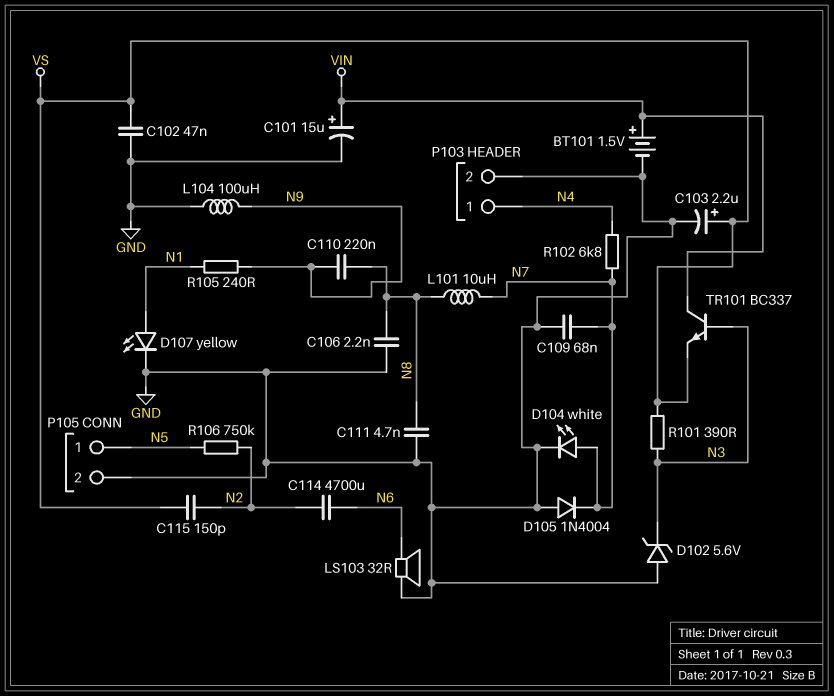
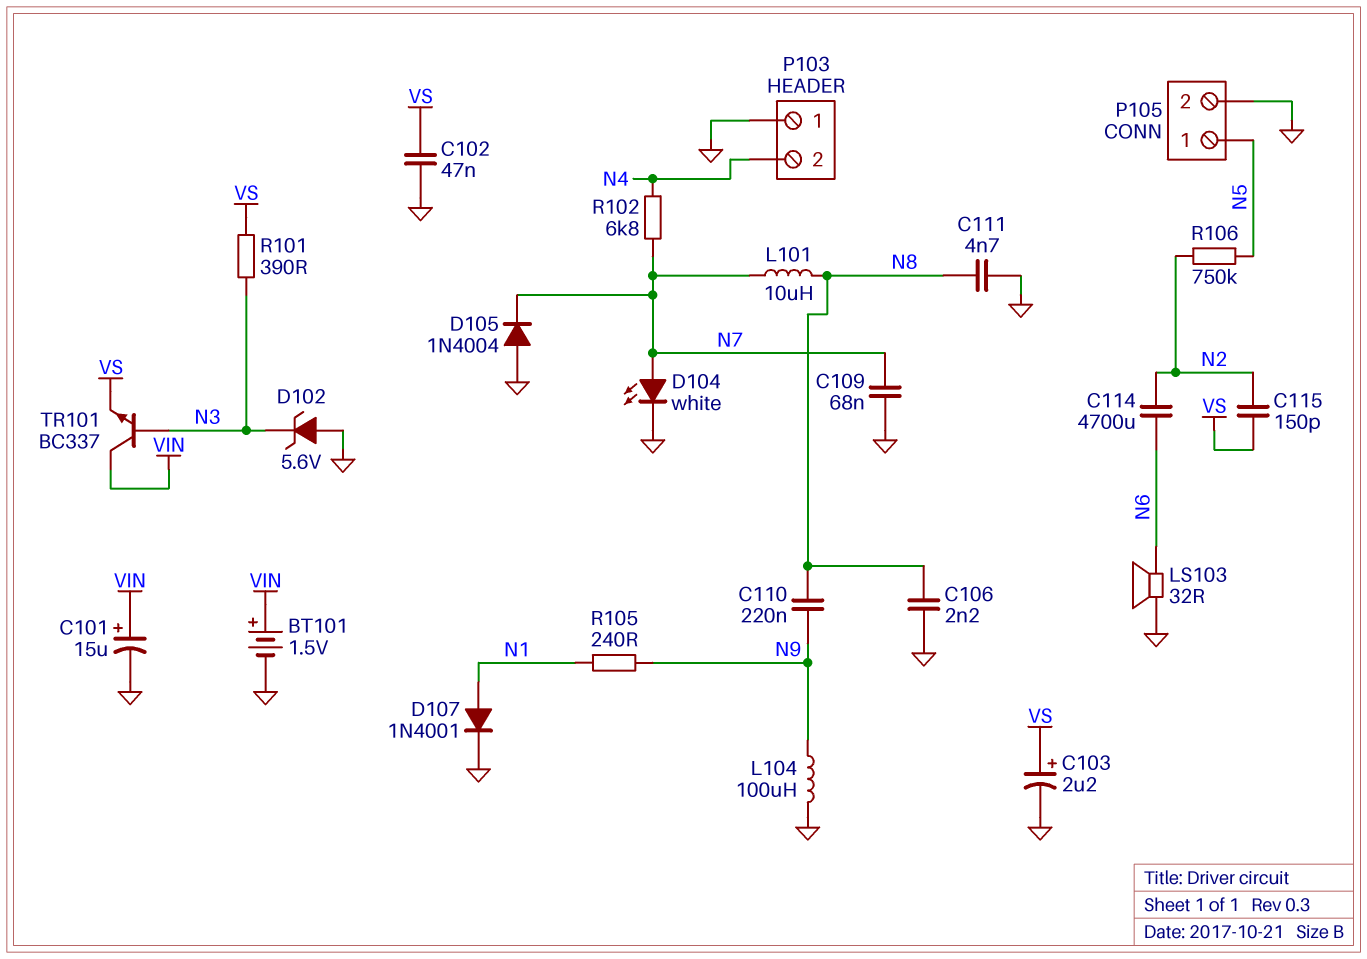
D107: LED yellow (A N1, K GND) -> diode 1N4001 (A N1, K GND)
P103 pin 1: N4 -> GND
P103 pin 2: GND -> N4

